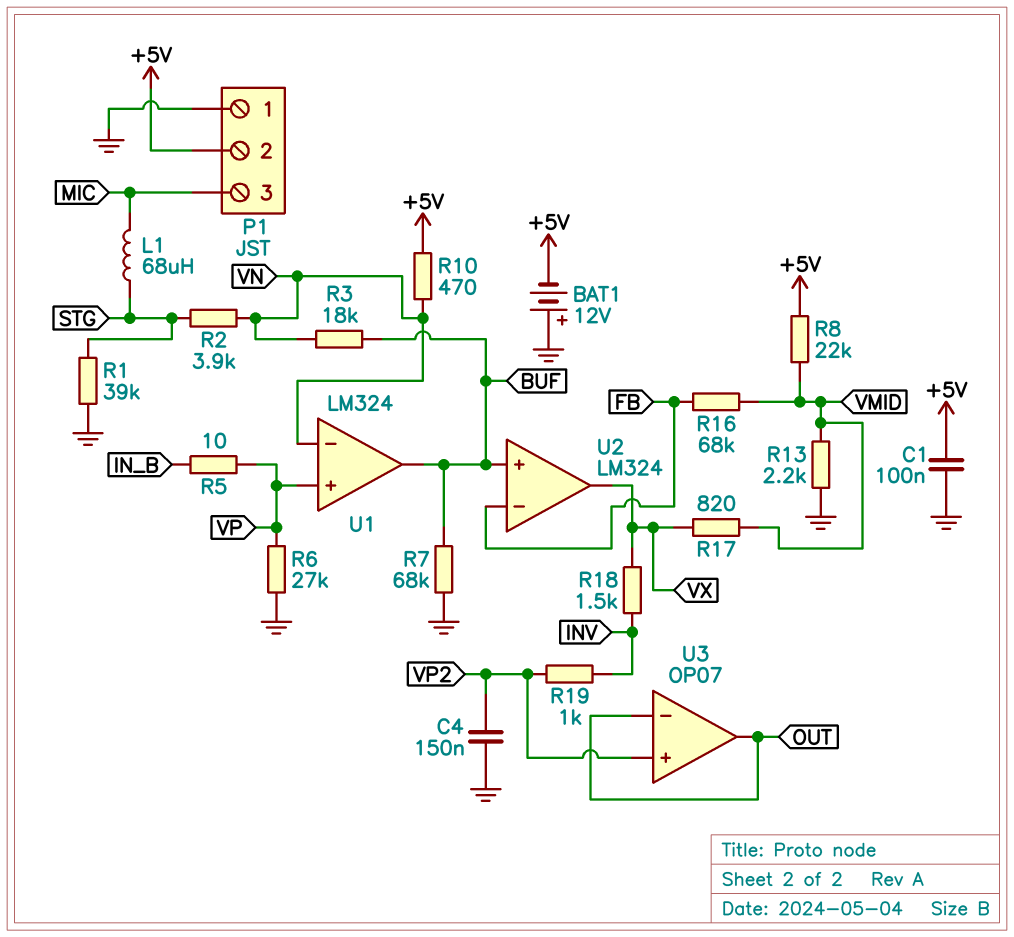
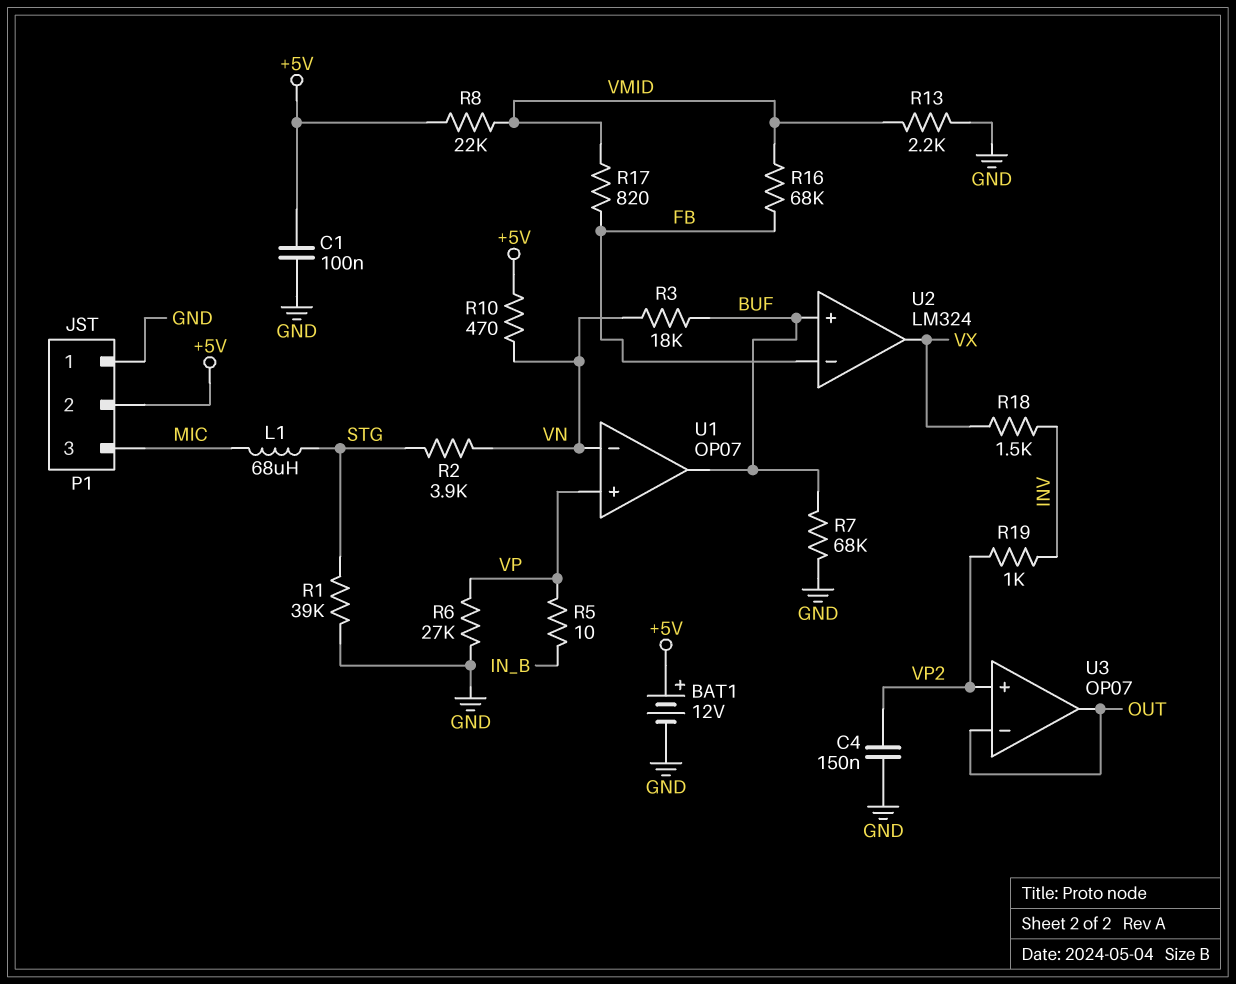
BAT1: 12V (plus GND, minus +5V) -> 12V (plus +5V, minus GND)
R17: 820 (VMID, VX) -> 820 (FB, VMID)
U1: LM324 -> OP07

